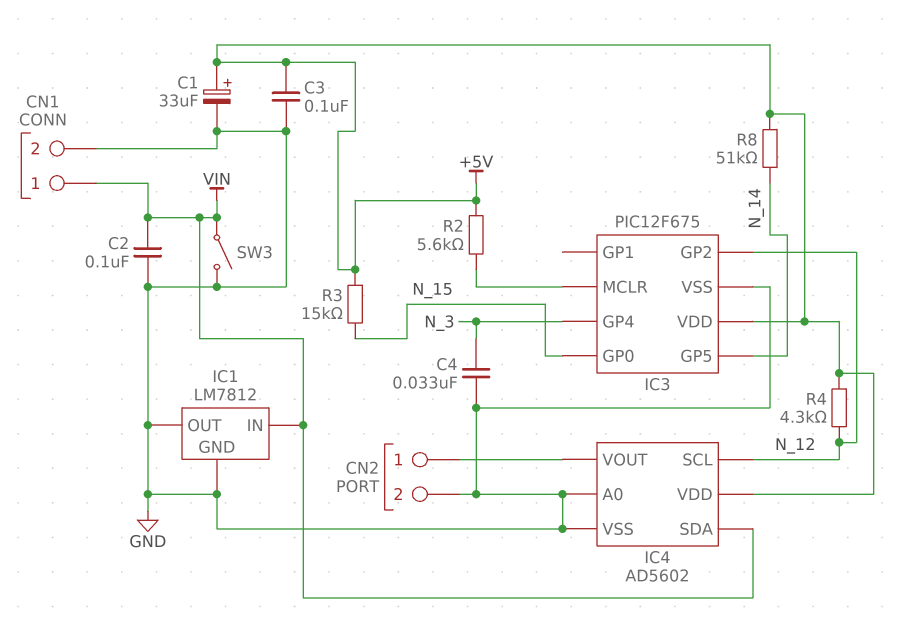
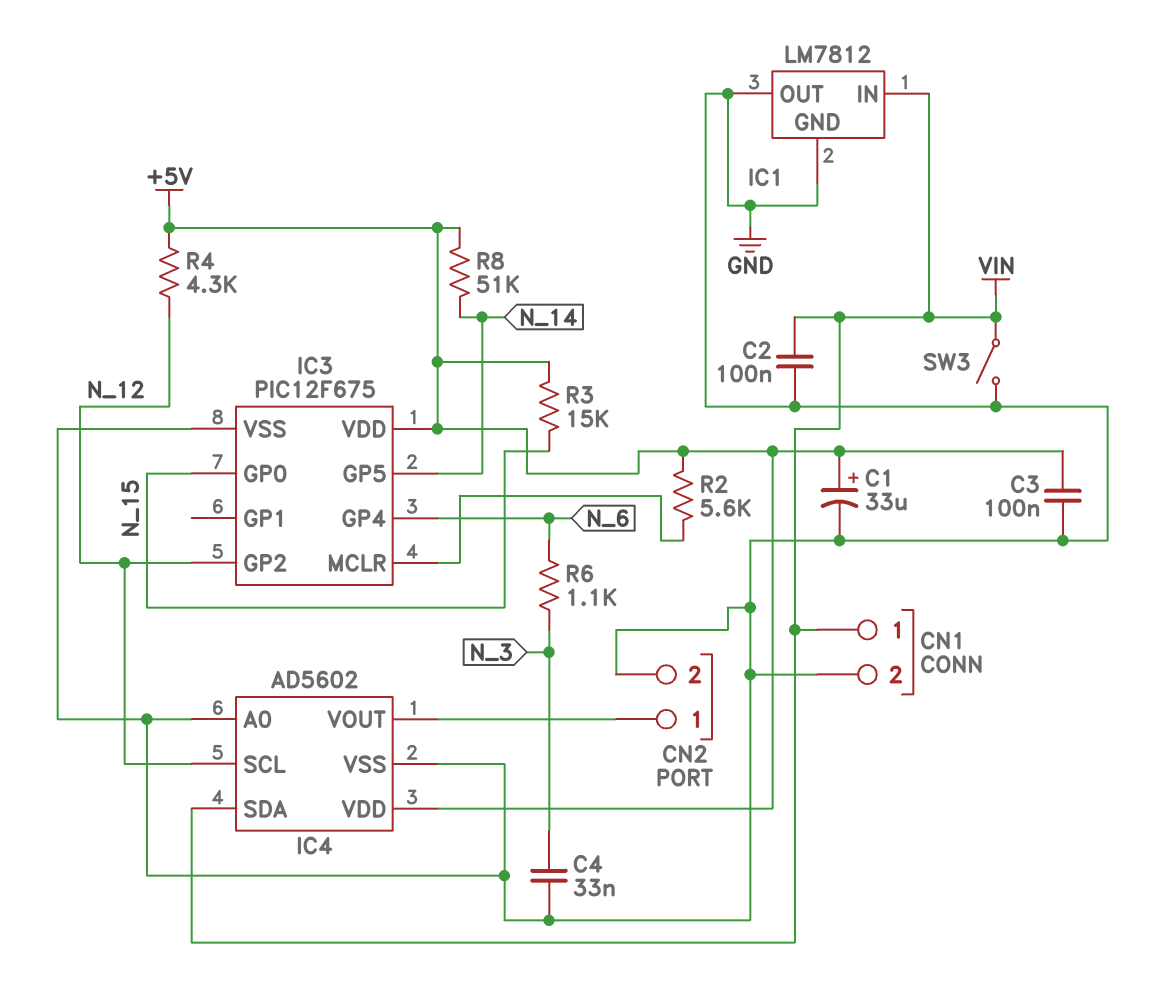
IC3 pin GP4: N_3 -> N_6
R6: none -> 1.1k (N_3, N_6)

